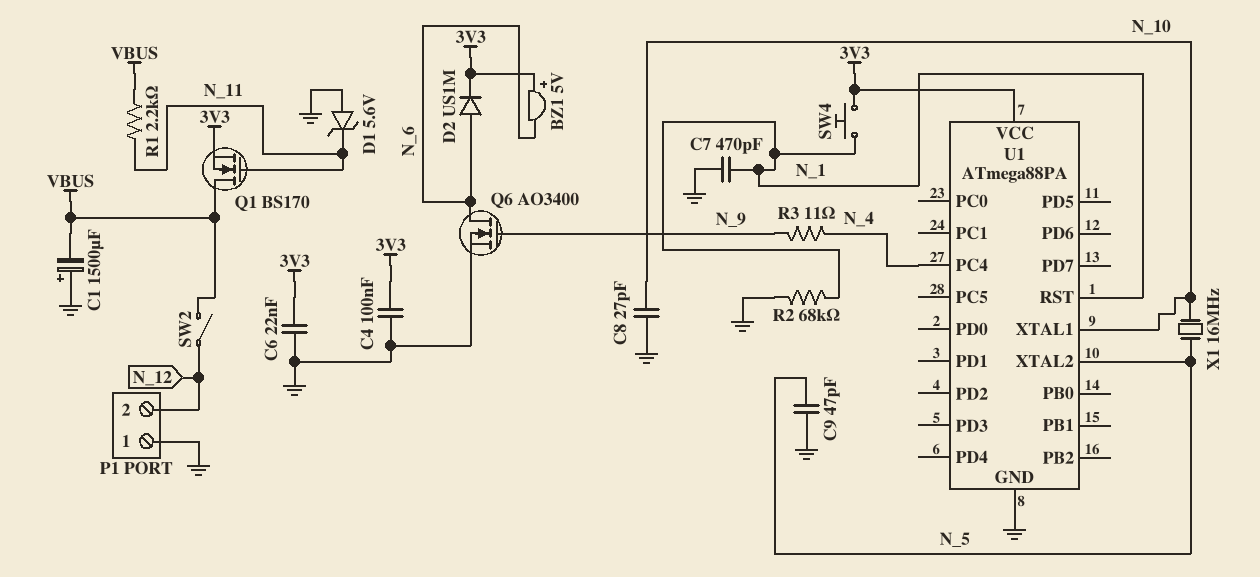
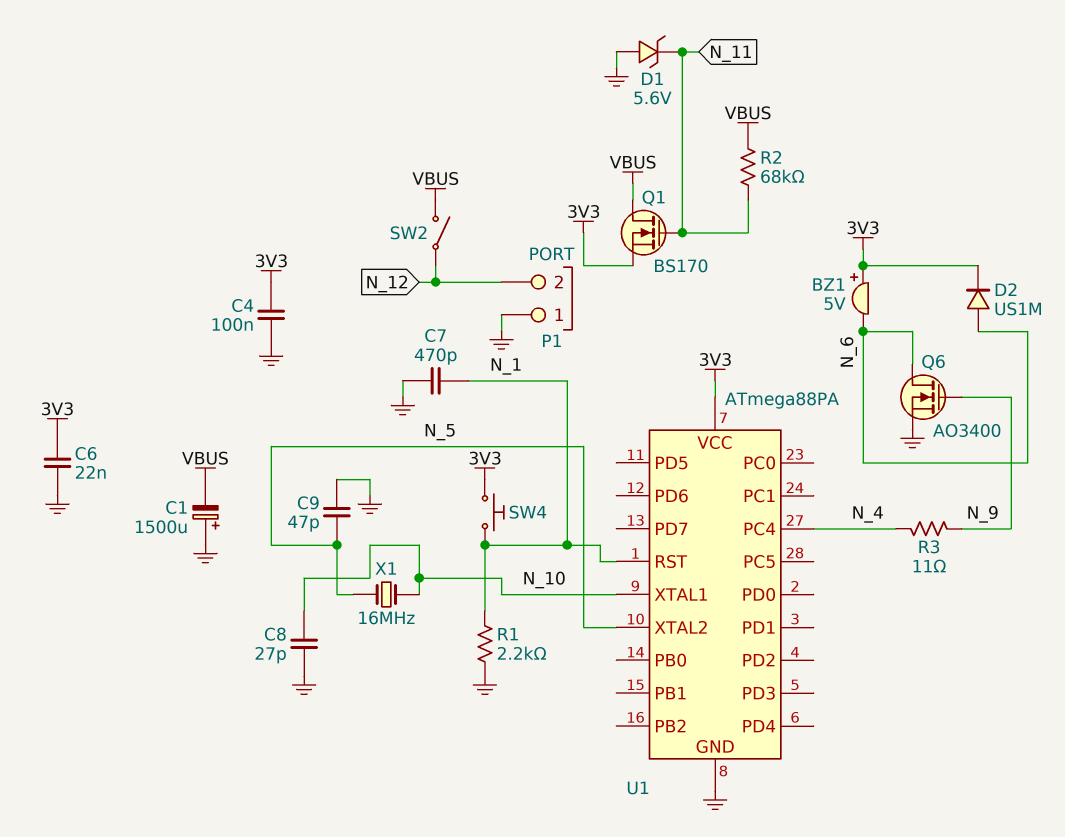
R1: 2.2k (N_11, VBUS) -> 2.2k (GND, N_1)
R2: 68k (GND, N_1) -> 68k (N_11, VBUS)

